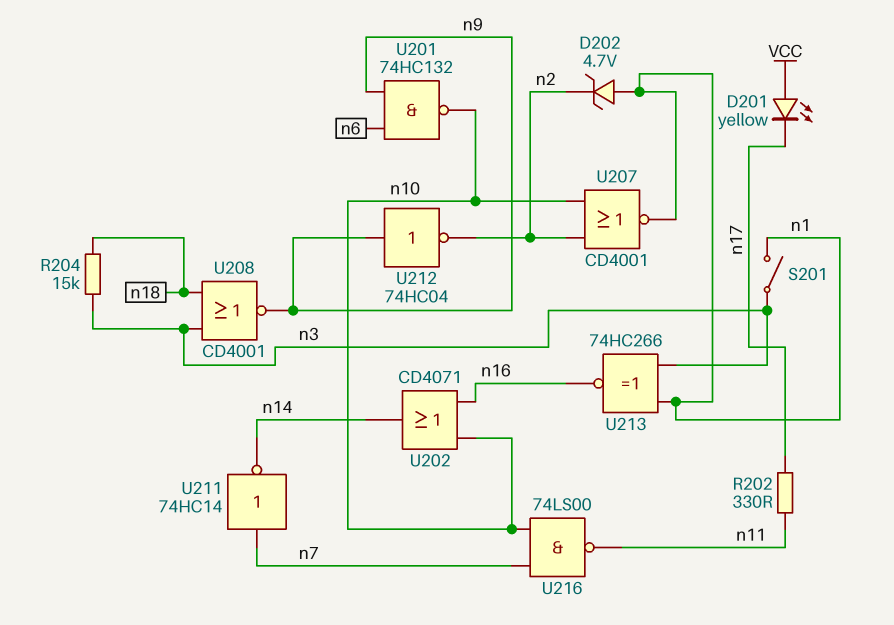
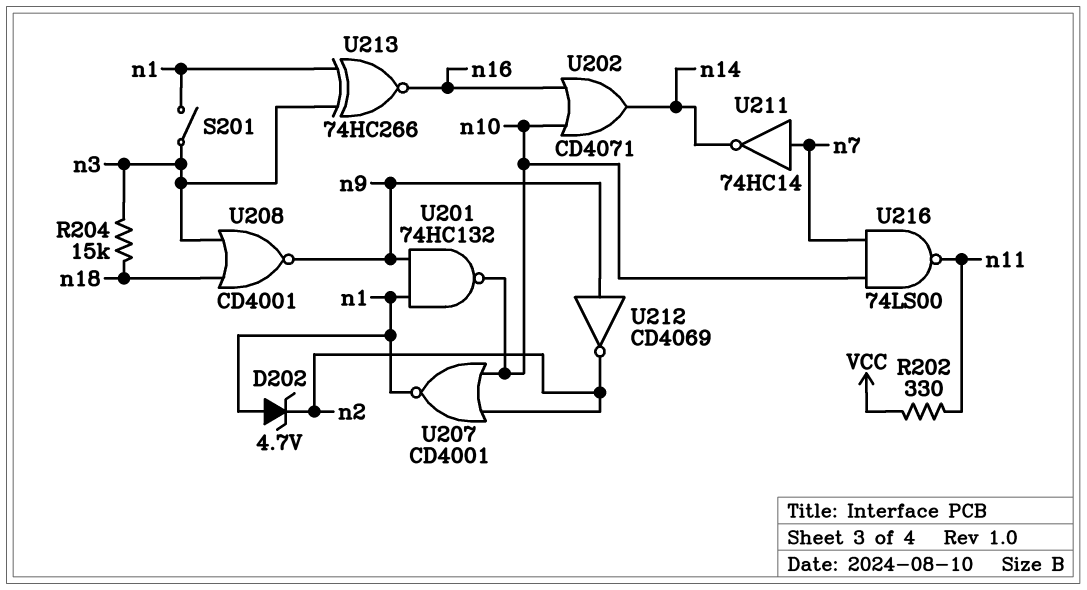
D201: LED yellow (A VCC, K n17) -> none
R202: 330 (n11, n17) -> 330 (VCC, n11)
U201: NAND 74HC132 (in n6, in n9, out n10) -> NAND 74HC132 (in n1, in n9, out n10)
U212: NOT 74HC04 (in n9, out n2) -> NOT CD4069 (in n9, out n2)

